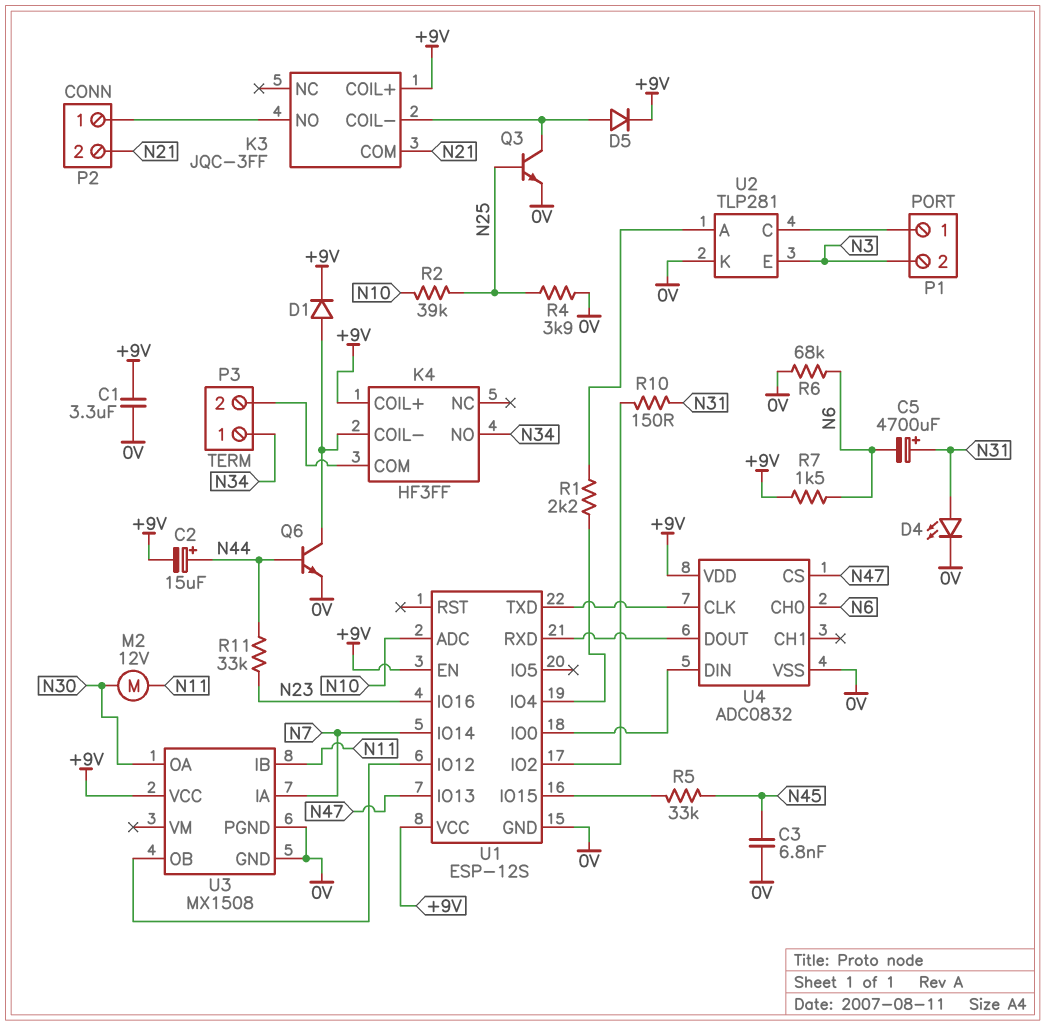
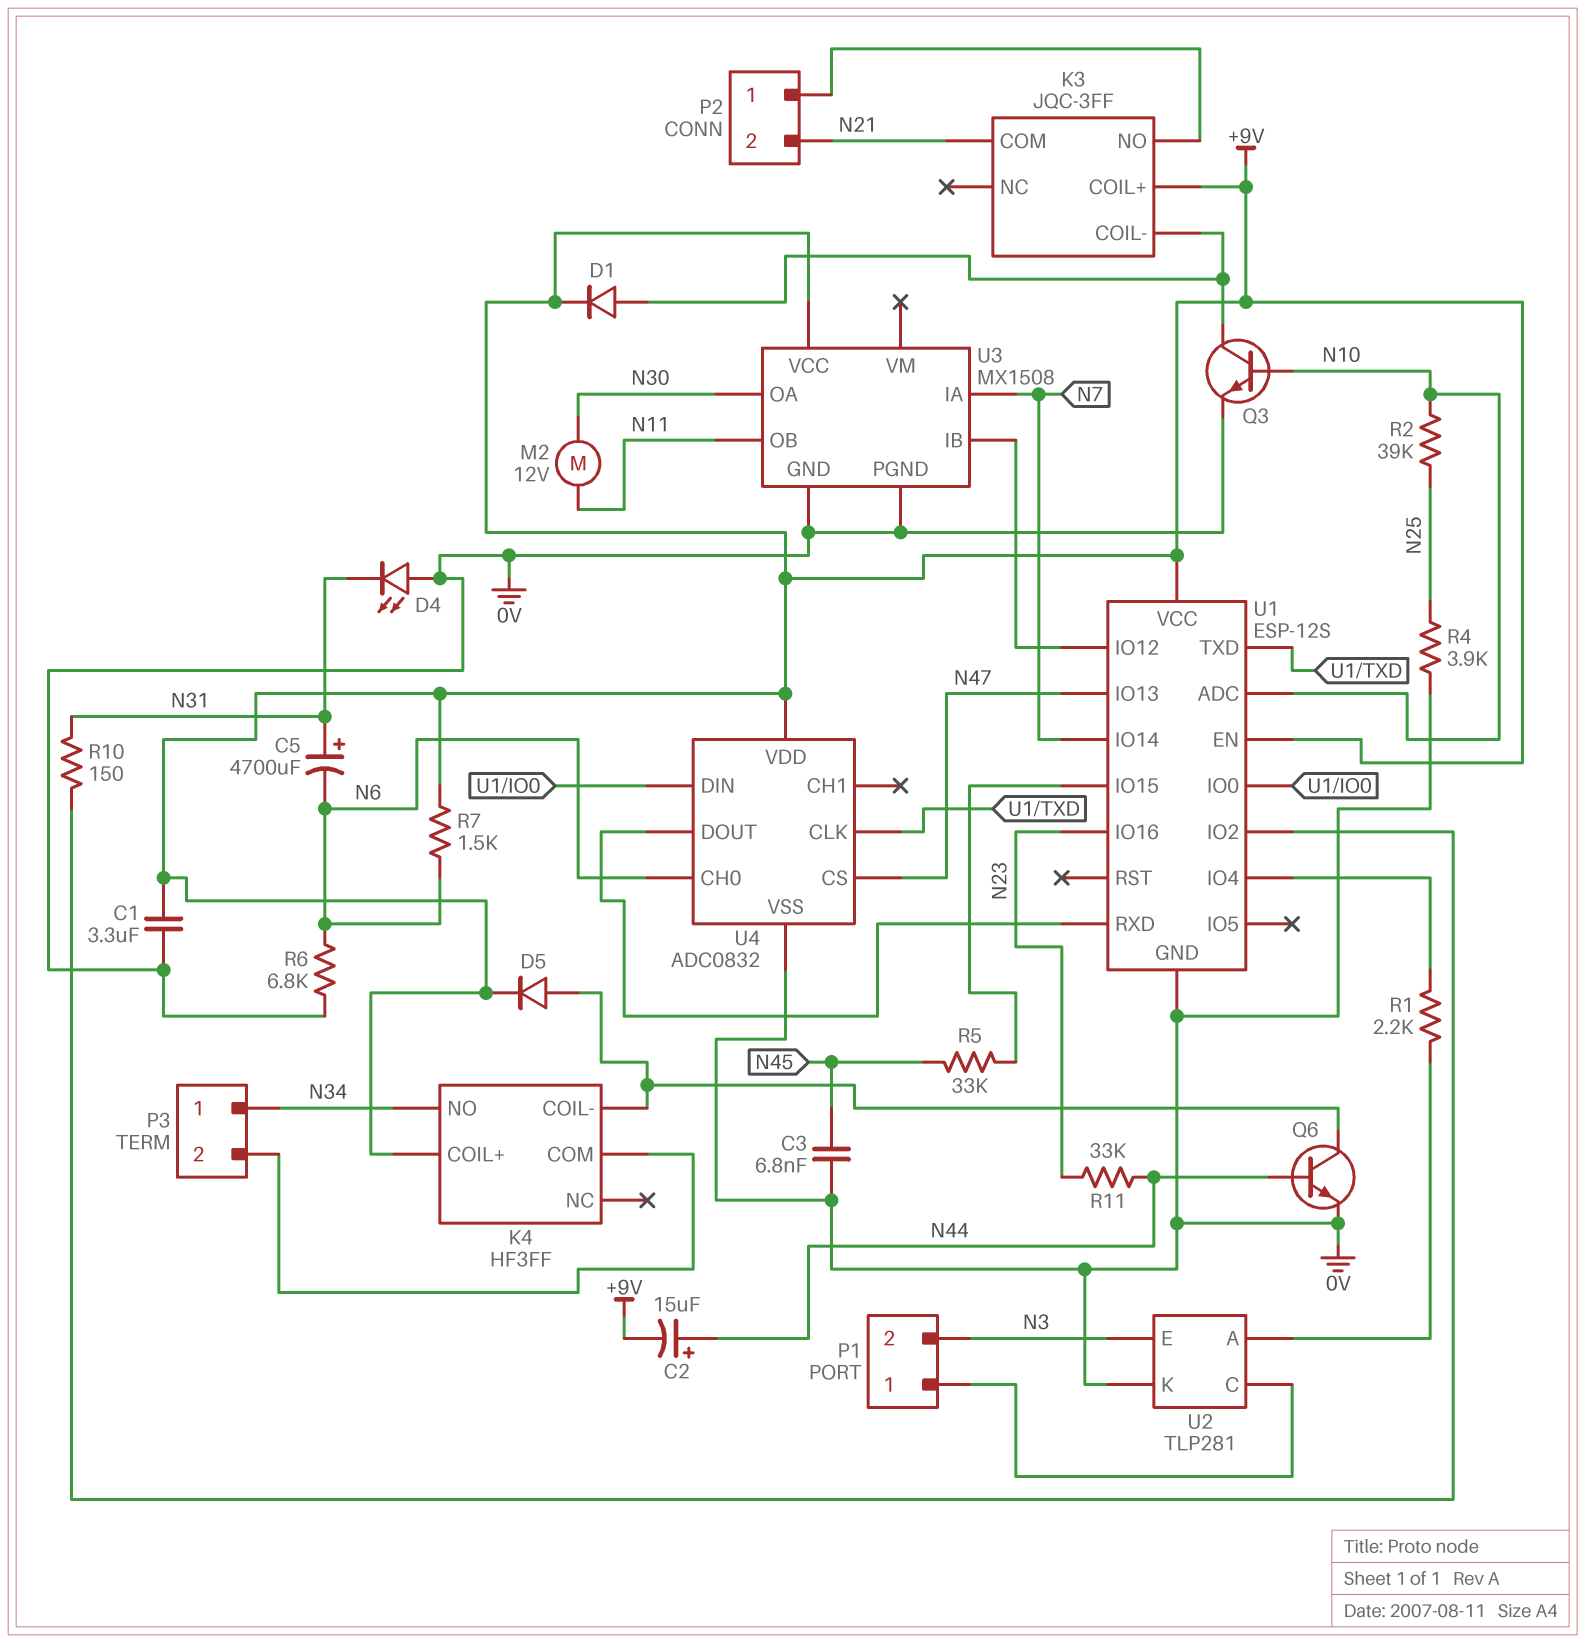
D1: diode (A K4/COIL-, K +9V) -> diode (A K3/COIL-, K +9V)
D4: LED (A N31, K 0V) -> LED (A 0V, K N31)
D5: diode (A K3/COIL-, K +9V) -> diode (A K4/COIL-, K +9V)
Q3: NPN (B N25, C K3/COIL-, E 0V) -> NPN (B N10, C K3/COIL-, E 0V)
R6: 68k (0V, N6) -> 6.8k (0V, N6)
U3 pin IB: N11 -> U1/IO12
U3 pin OB: U1/IO12 -> N11

